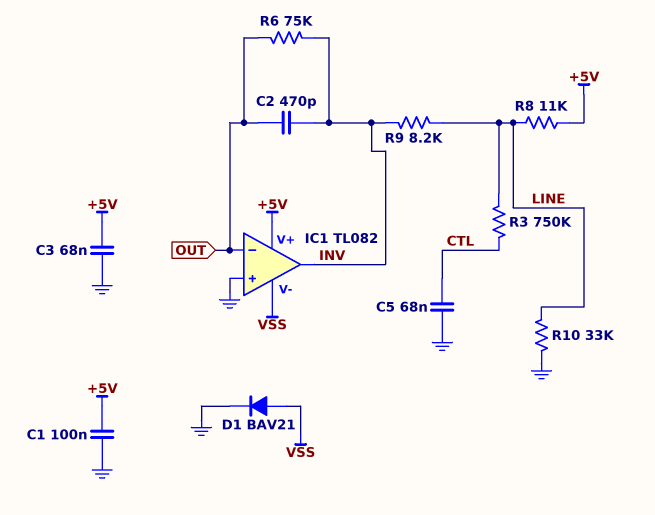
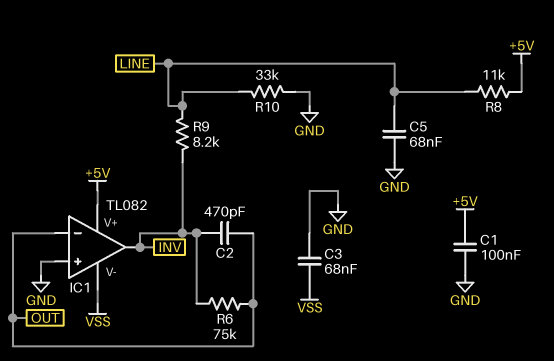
C3: 68nF (+5V, GND) -> 68nF (GND, VSS)
C5: 68nF (CTL, GND) -> 68nF (GND, LINE)
D1: diode BAV21 (A VSS, K GND) -> none
R3: 750k (CTL, LINE) -> none

